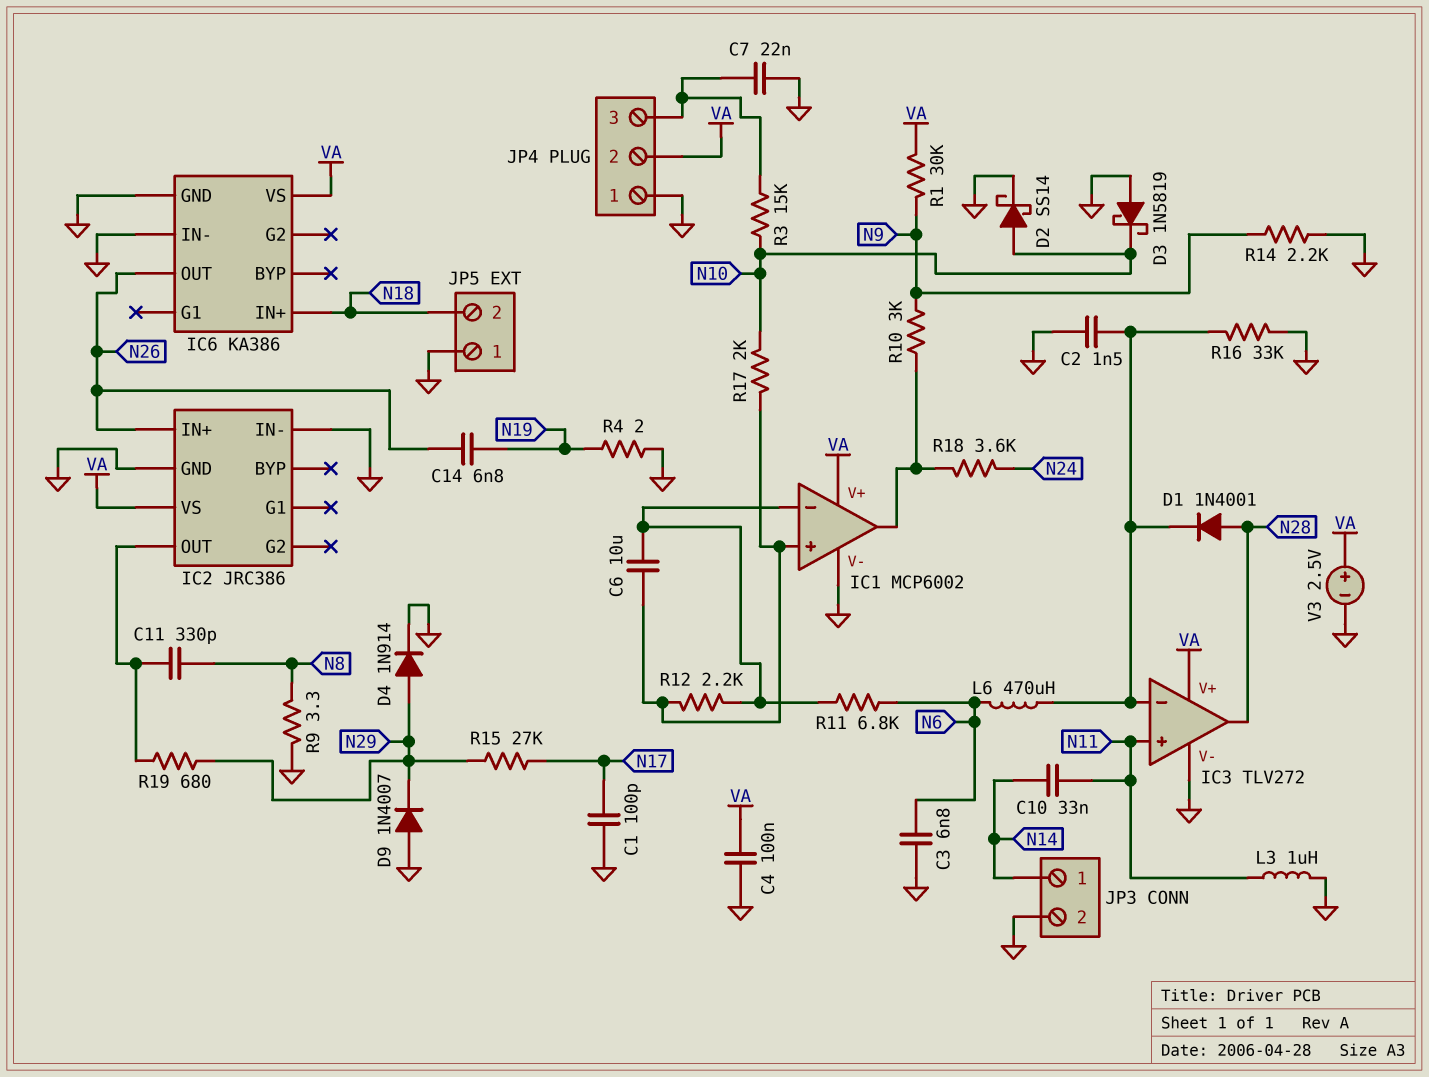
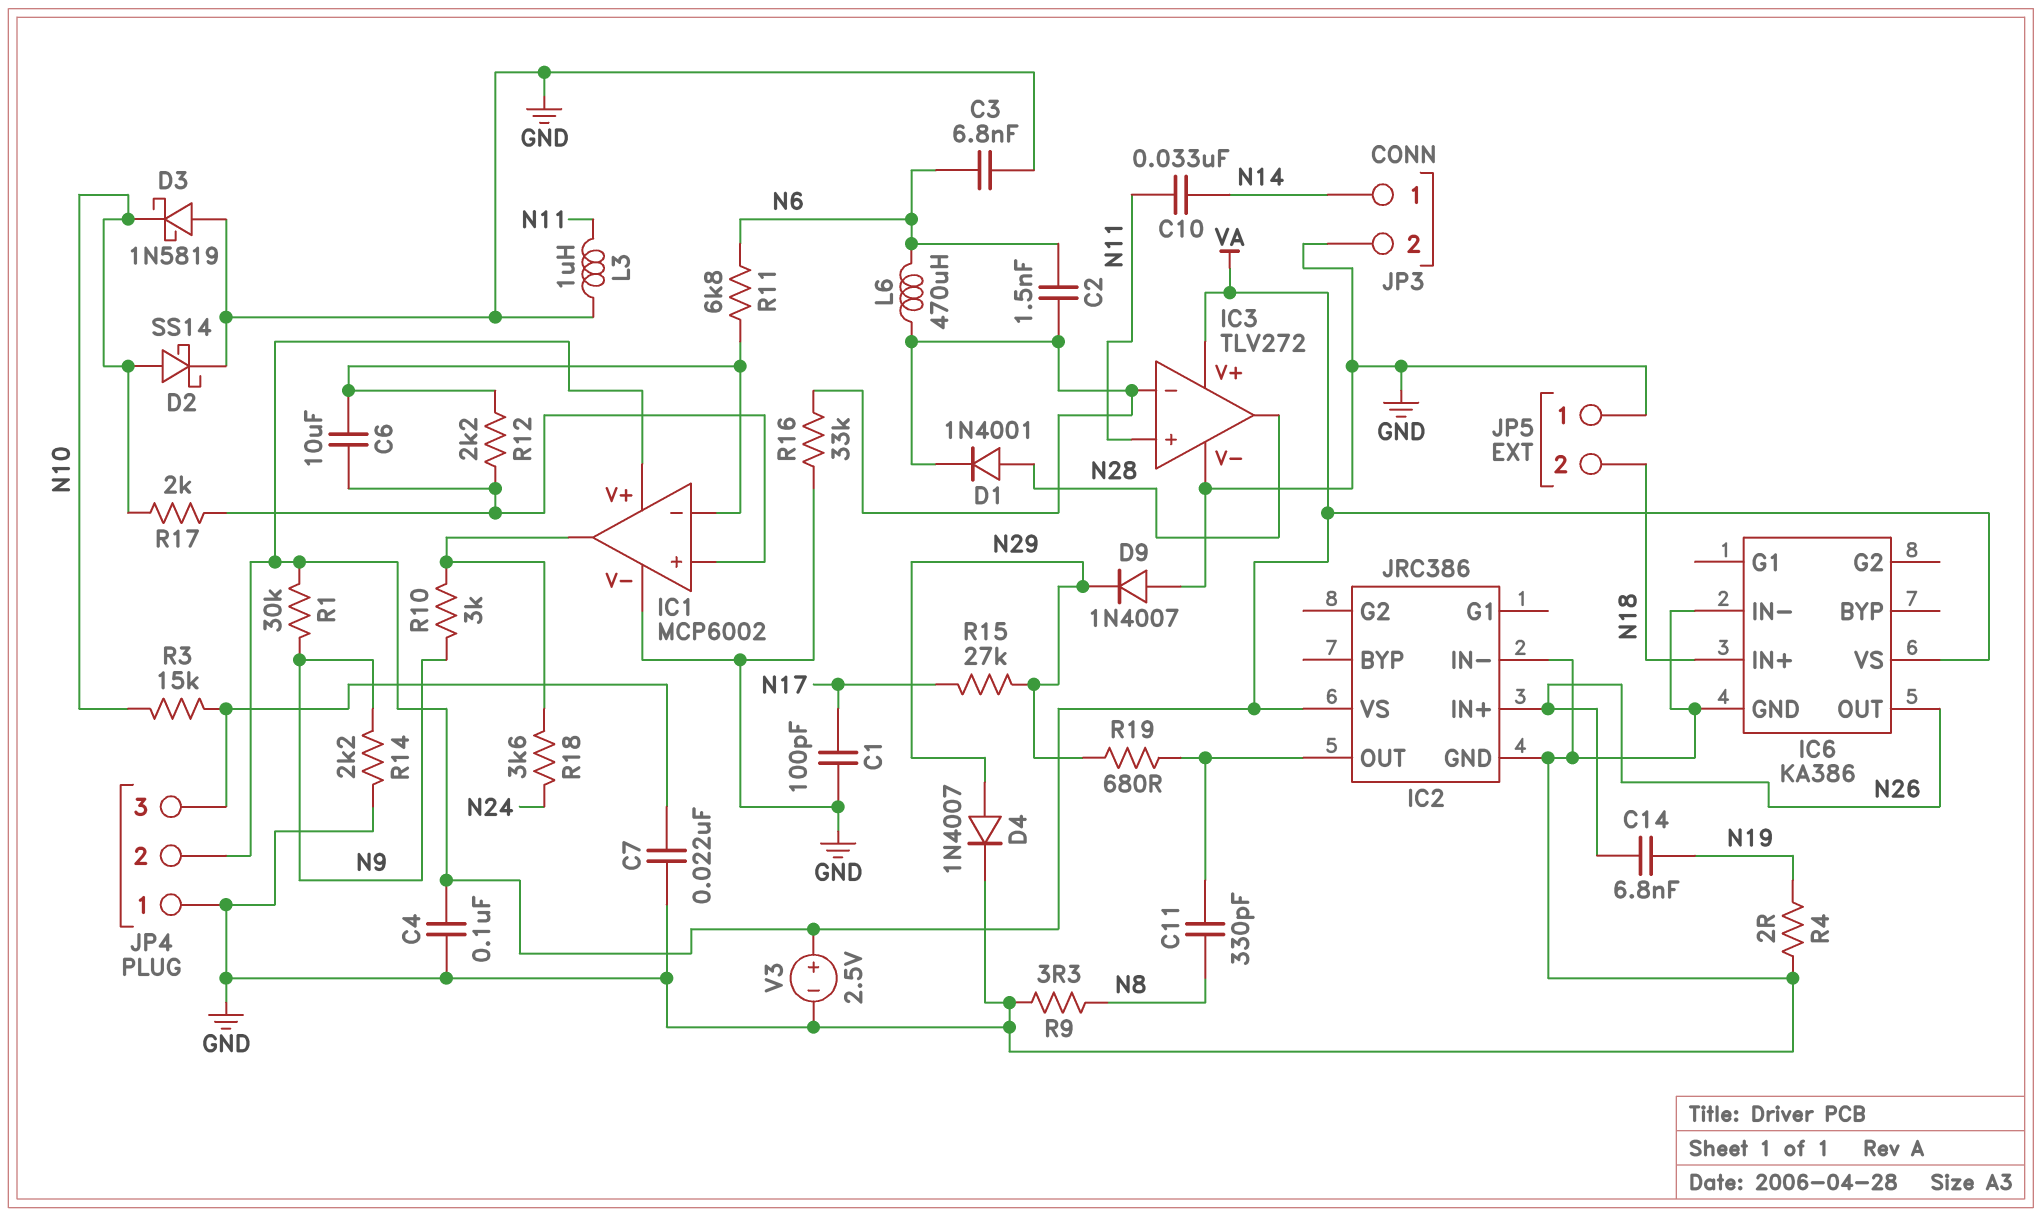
C2: 1.5nF (GND, IC3/in-) -> 1.5nF (IC3/in-, N6)
D4: diode 1N914 (A N29, K GND) -> diode 1N4007 (A N29, K GND)

